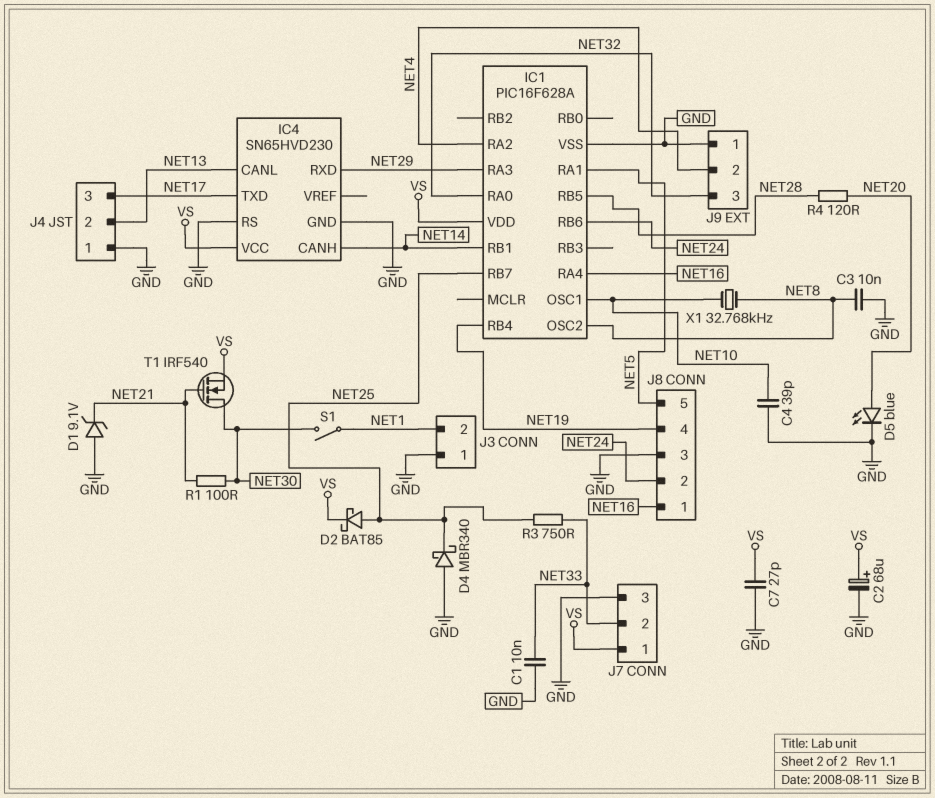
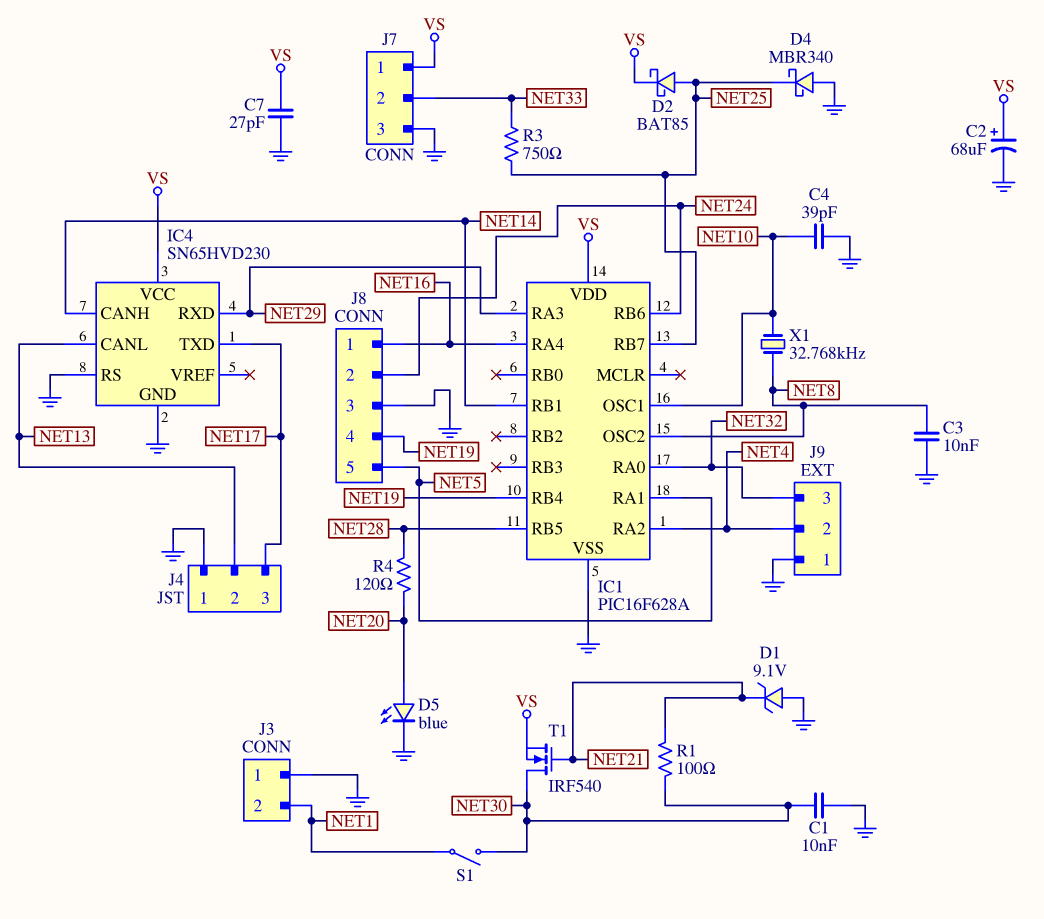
C1: 10nF (GND, NET33) -> 10nF (GND, NET30)

